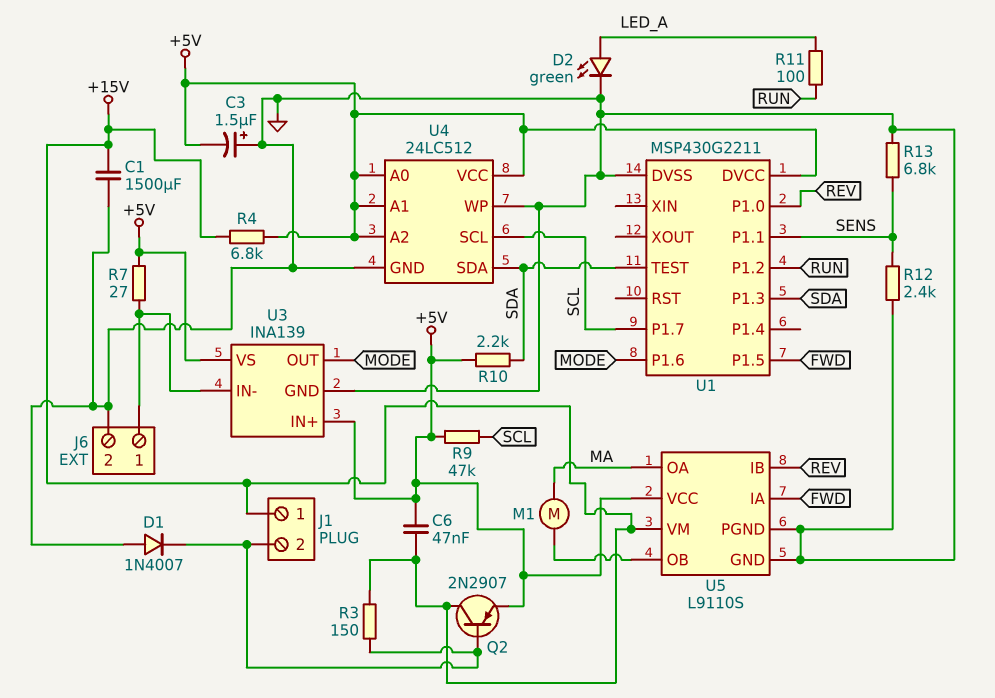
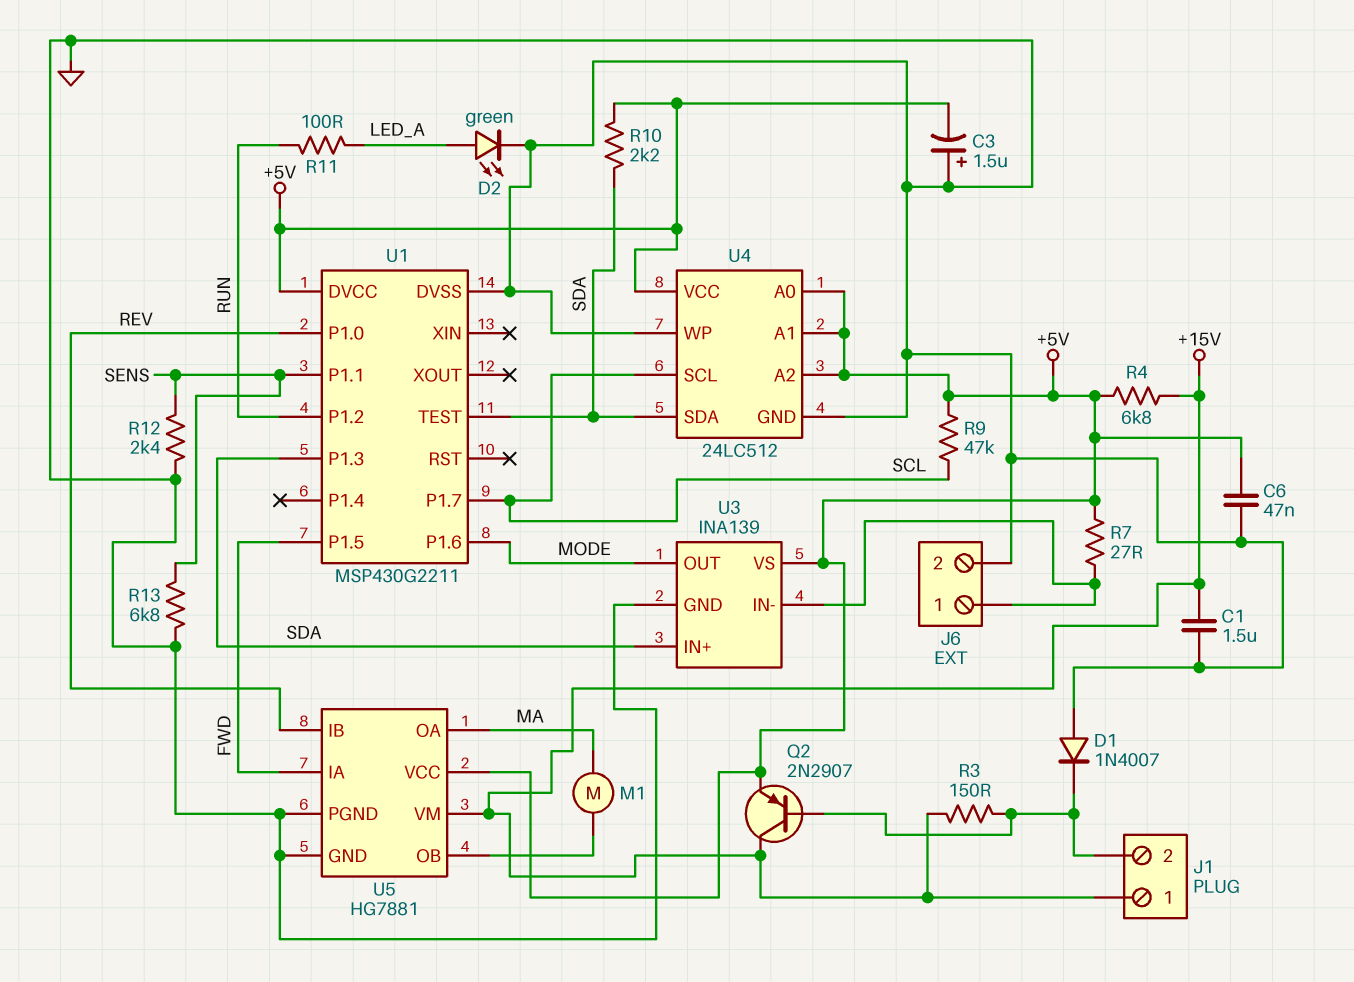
C1: 1500uF (+15V, GND) -> 1.5uF (+15V, GND)
C6: 47nF (+5V, +15V) -> 47nF (+5V, GND)
U3 pin IN+: +5V -> SDA
U5: L9110S -> HG7881

